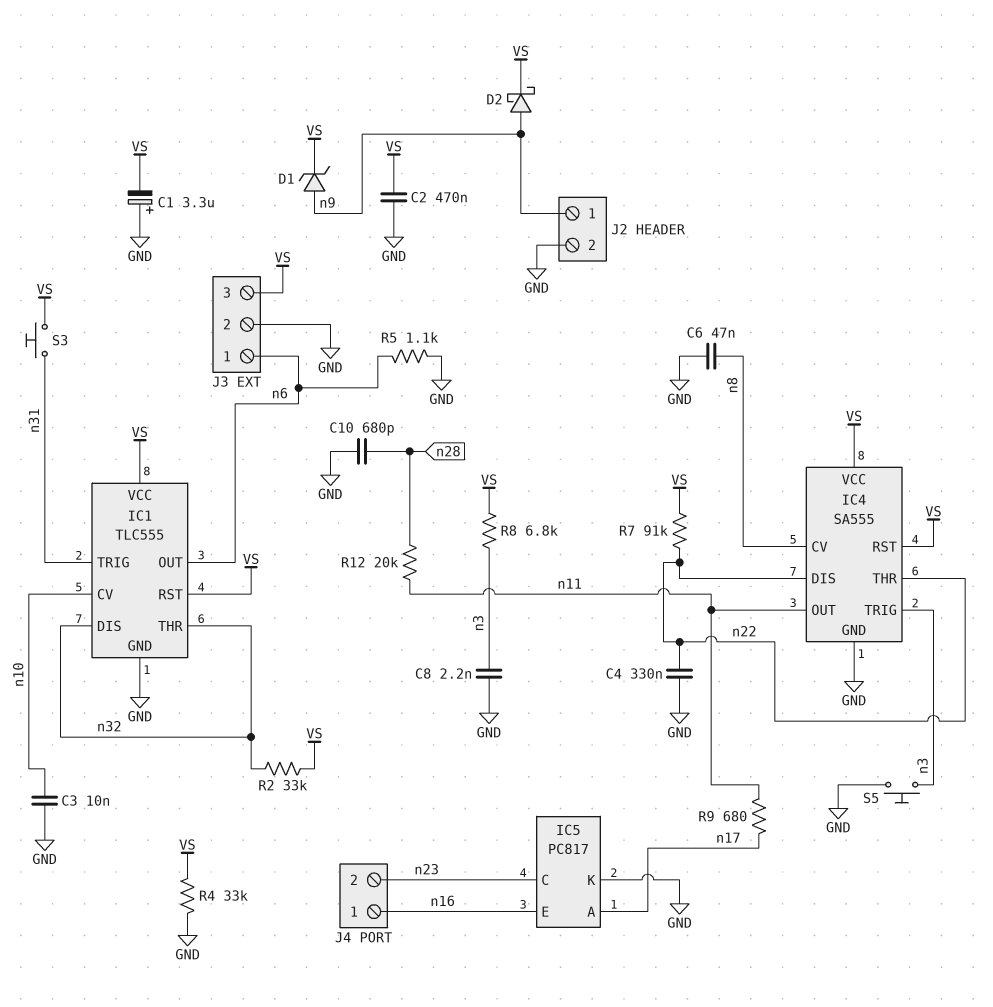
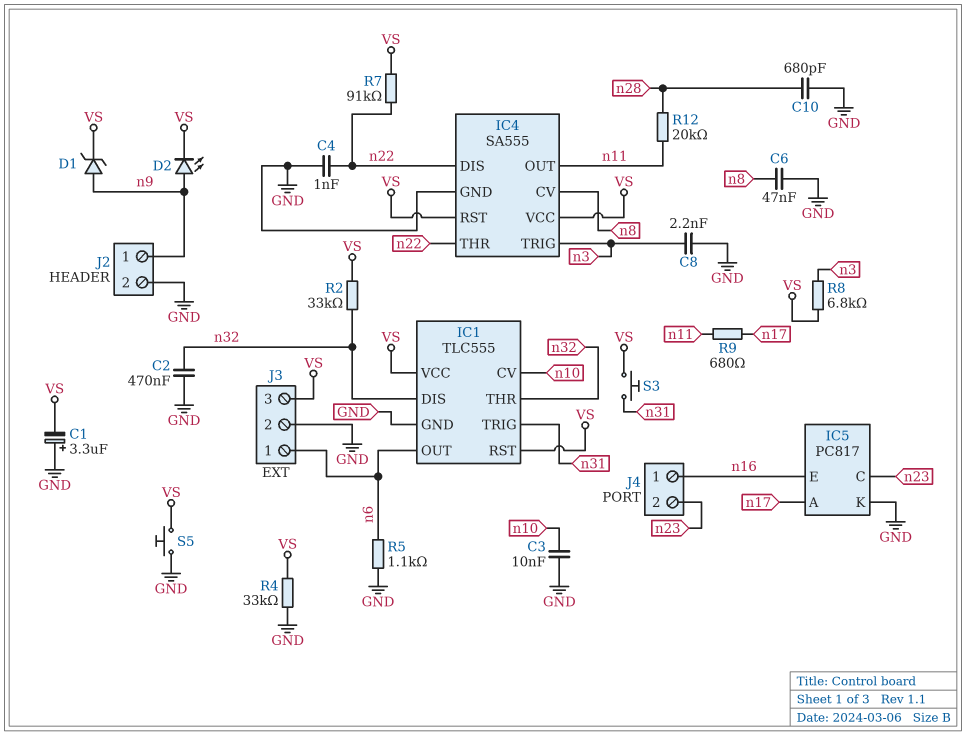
C2: 470nF (GND, VS) -> 470nF (GND, n32)
C4: 330nF (GND, n22) -> 1nF (GND, n22)
D2: schottky (A n9, K VS) -> LED (A n9, K VS)
S5: button (GND, n3) -> button (GND, VS)

